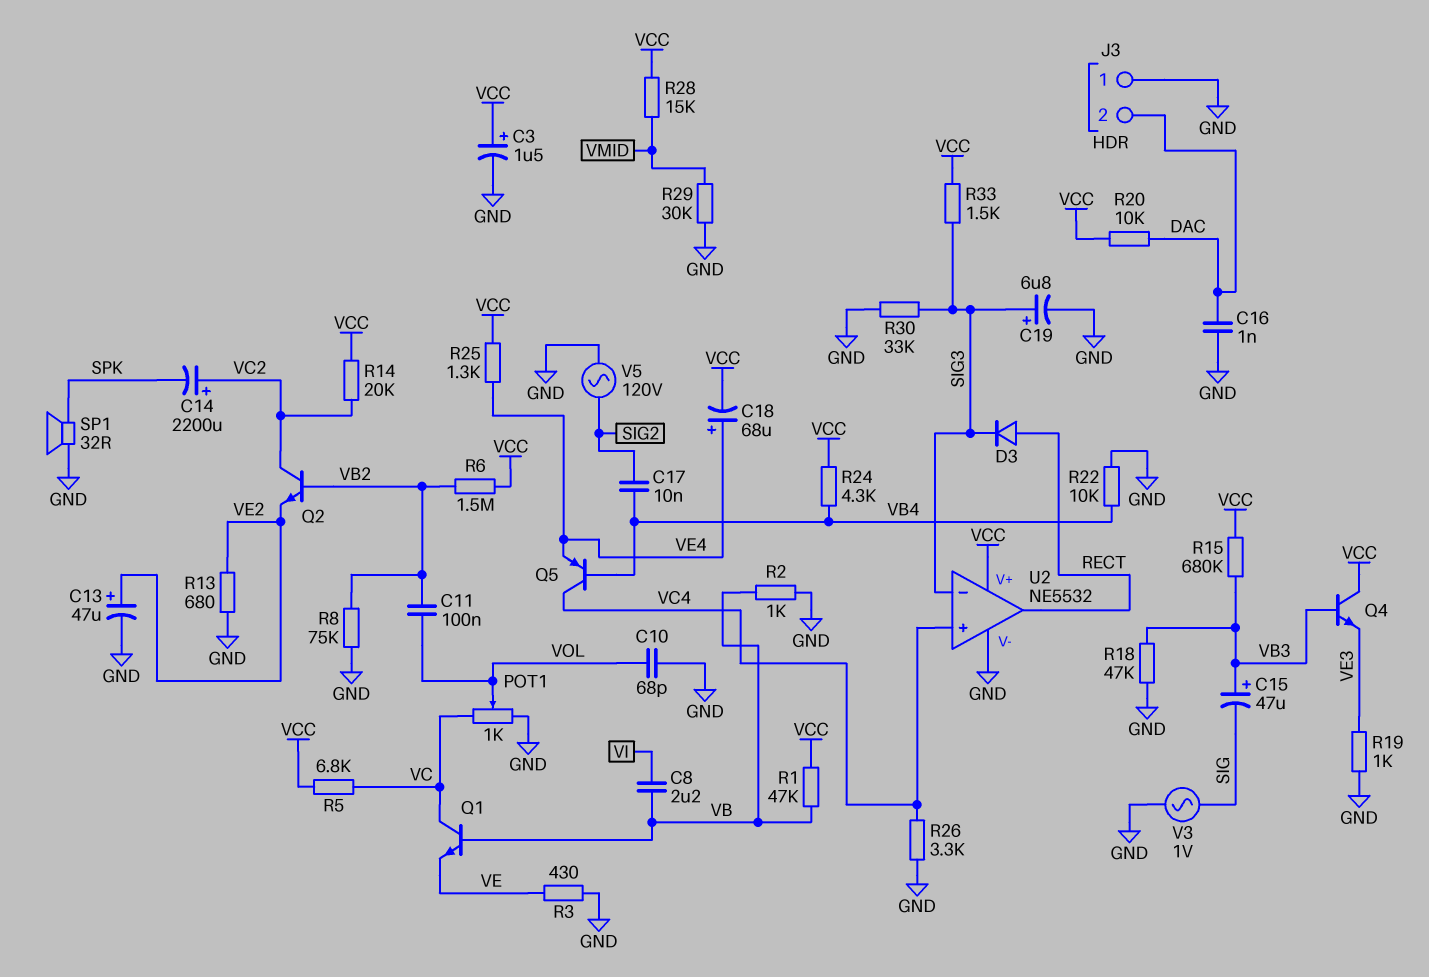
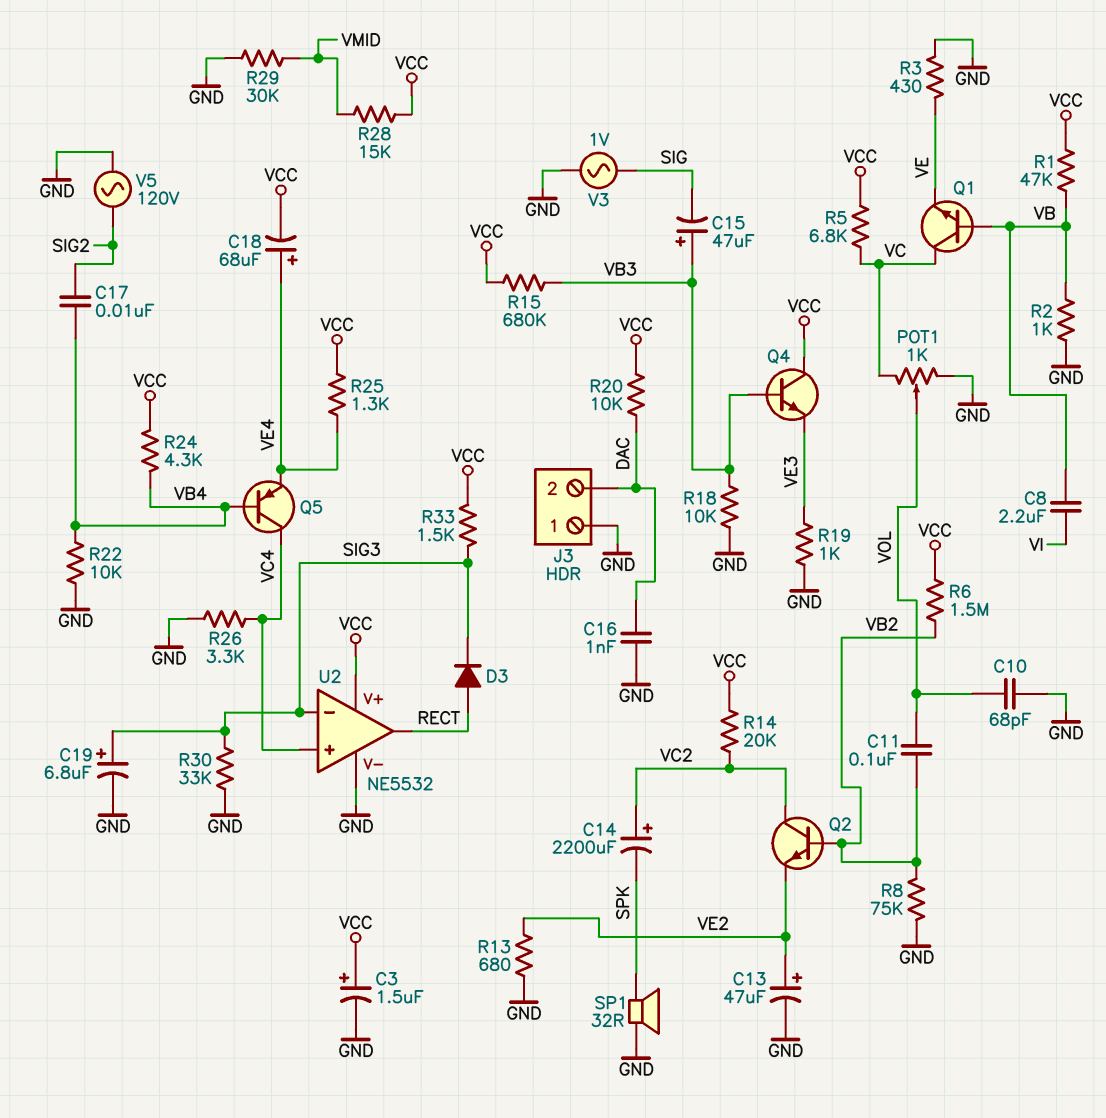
R18: 47k (GND, VB3) -> 10k (GND, VB3)

